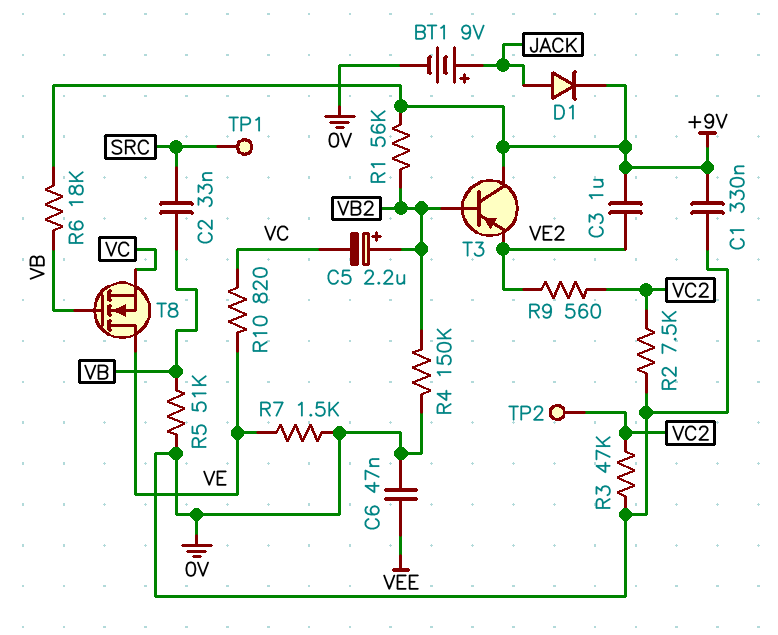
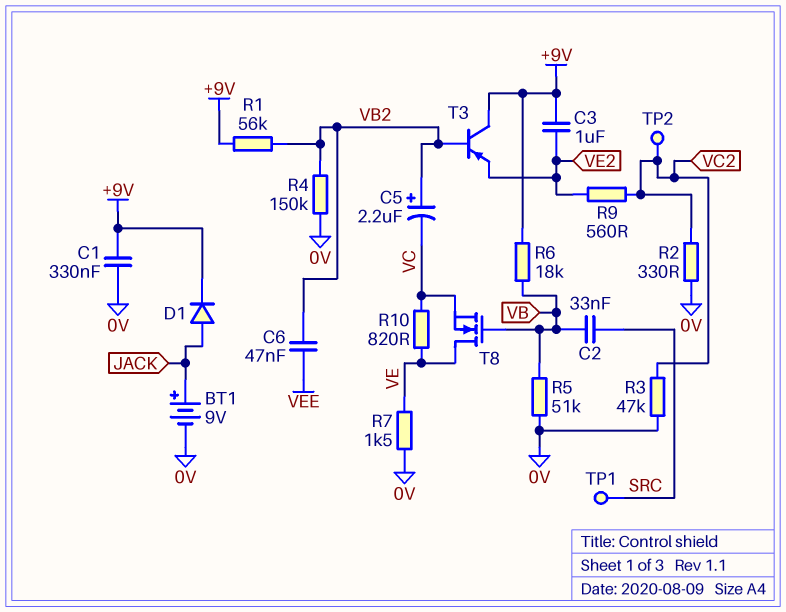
C6: 47nF (0V, VEE) -> 47nF (VB2, VEE)
R2: 7.5k (0V, VC2) -> 330 (0V, VC2)

